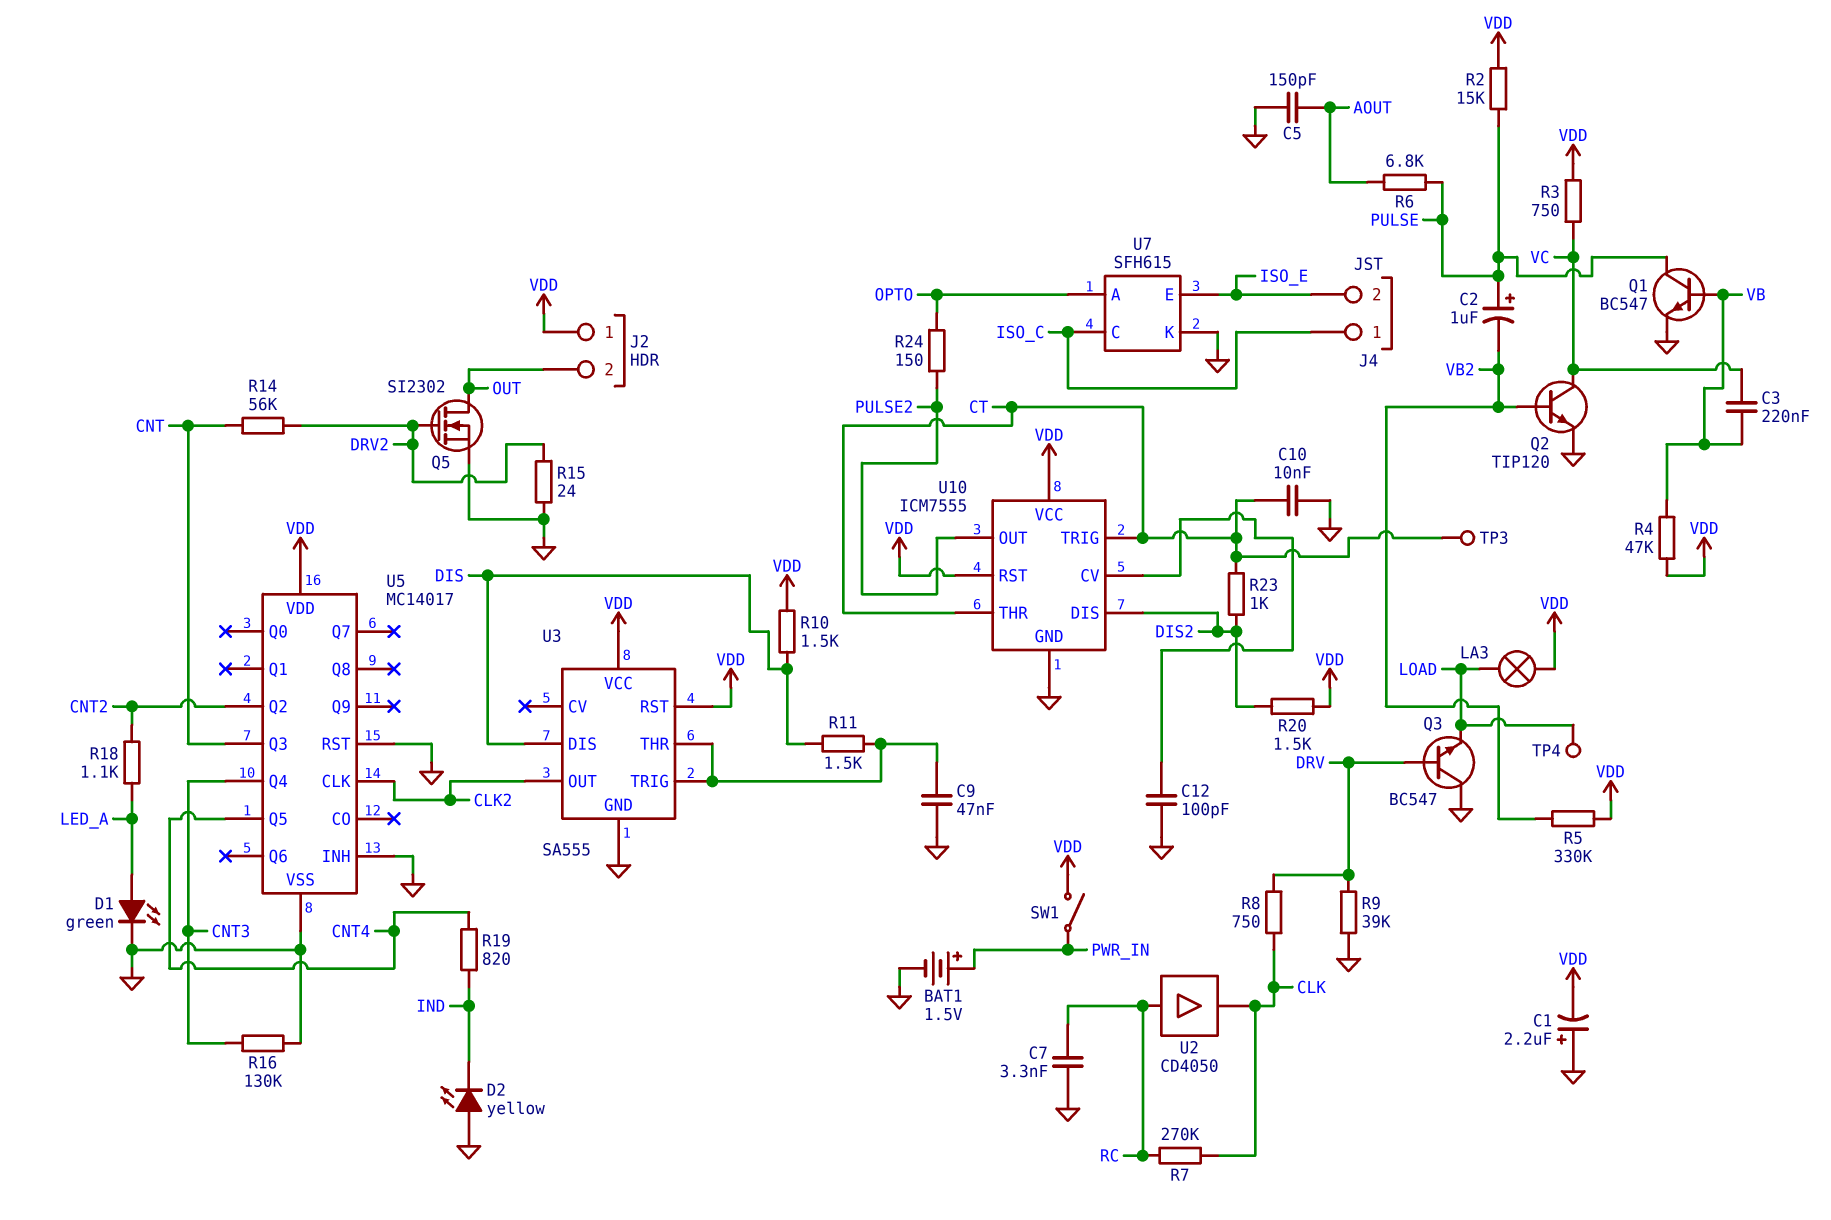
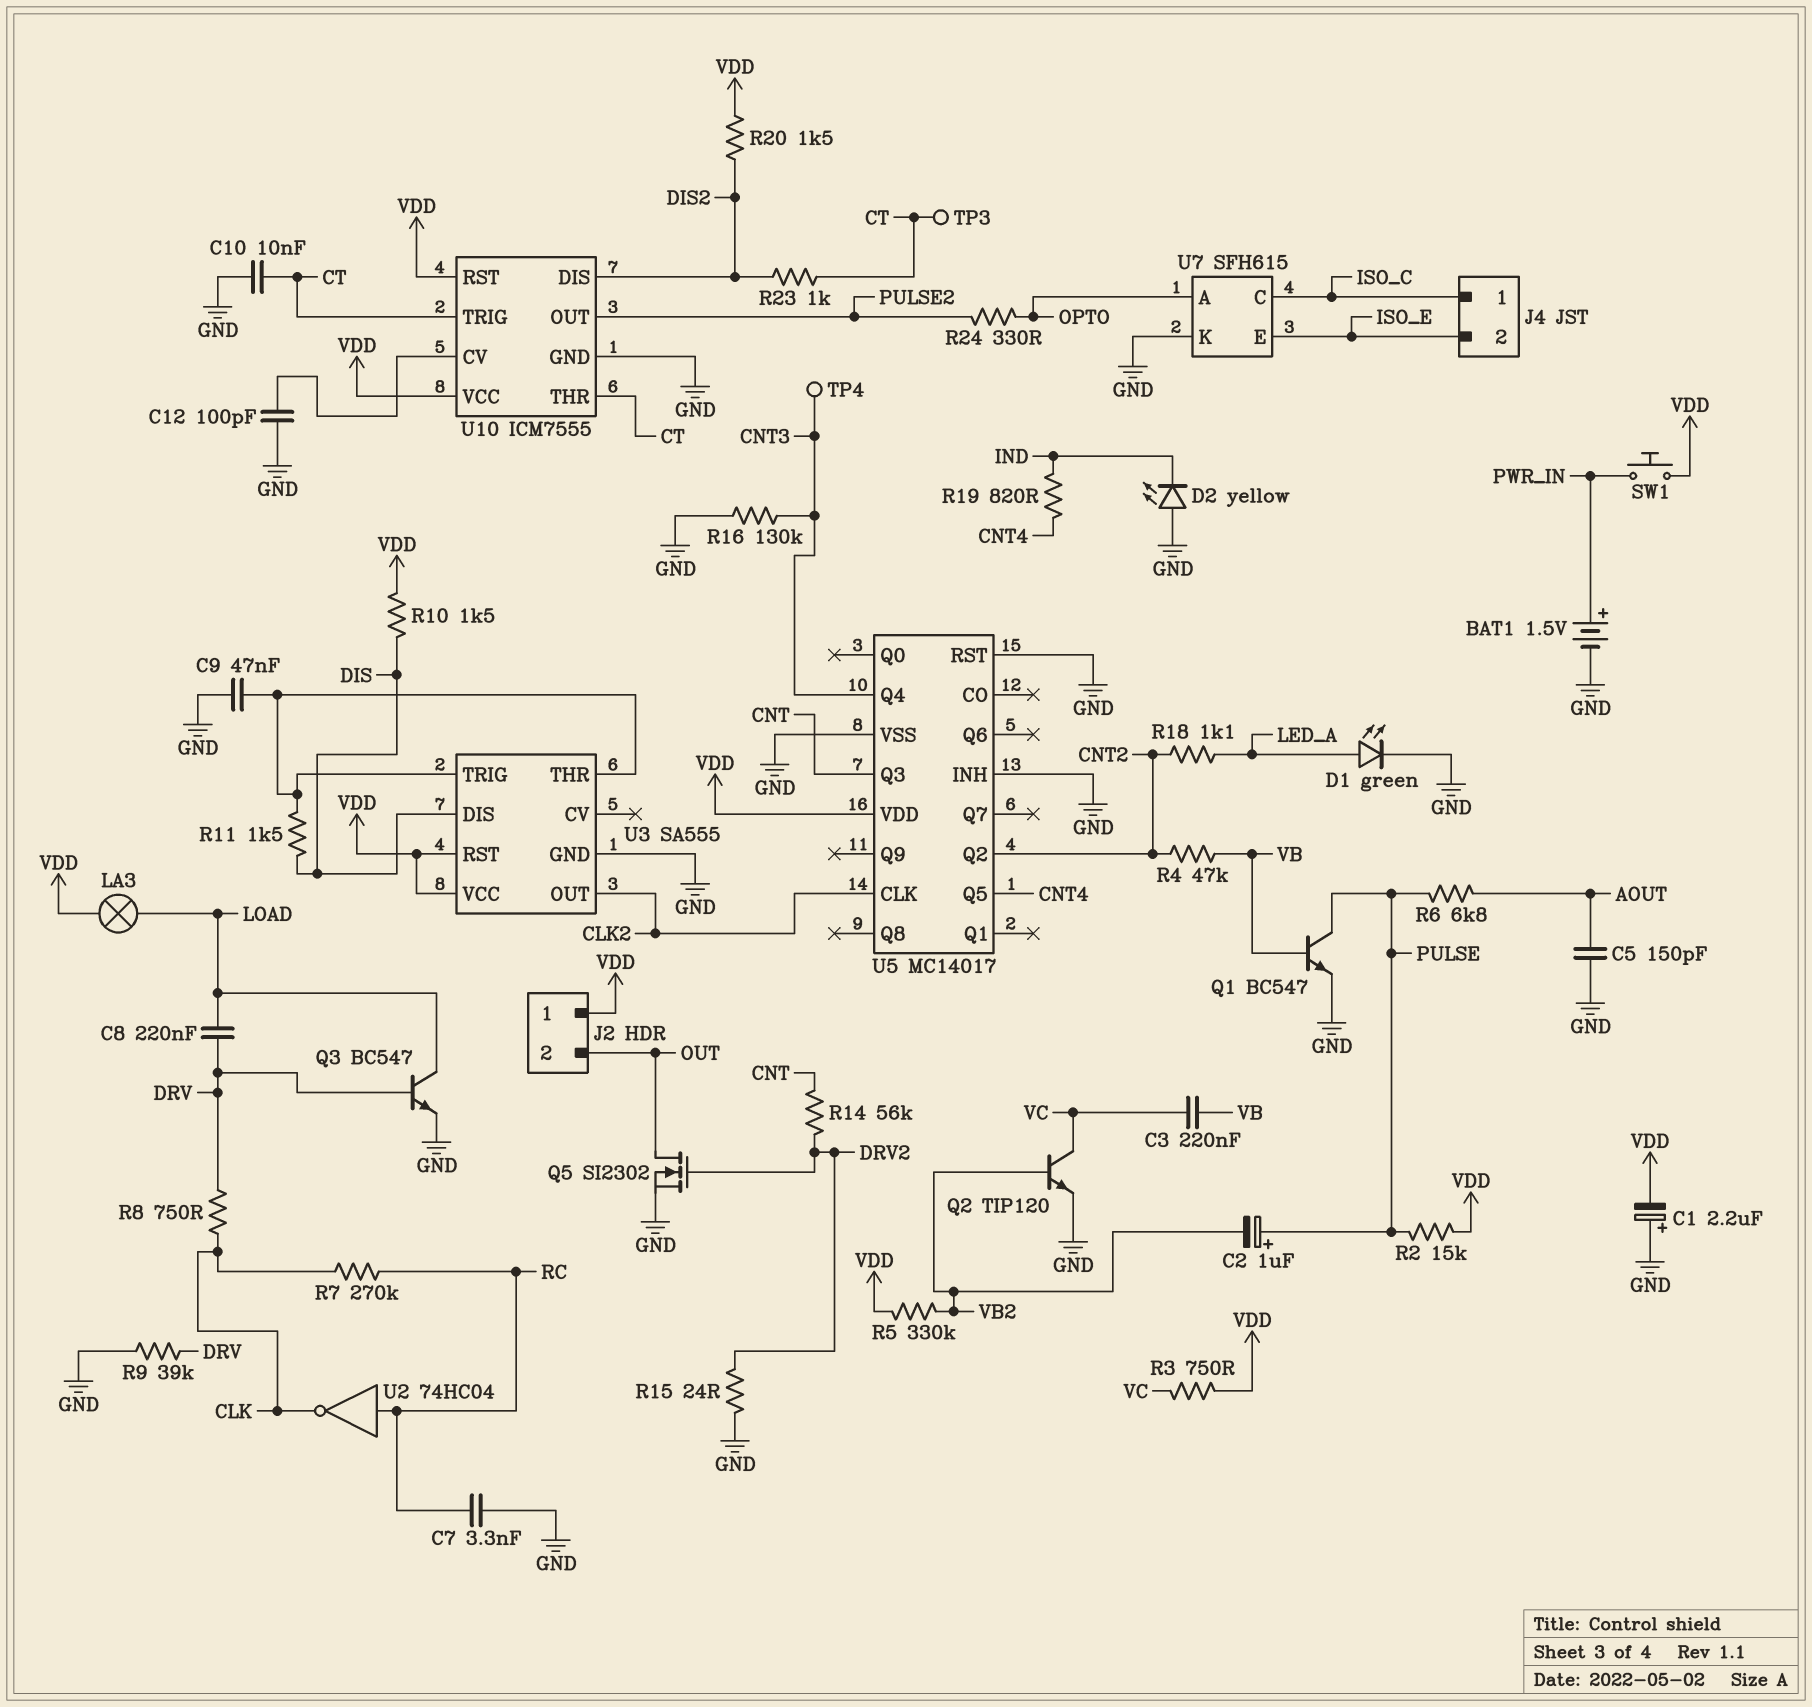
C8: none -> 220nF (DRV, LOAD)
Q3: NPN BC547 (B DRV, C GND, E LOAD) -> NPN BC547 (B DRV, C LOAD, E GND)
R4: 47k (VB, VDD) -> 47k (CNT2, VB)
R24: 150 (OPTO, PULSE2) -> 330 (OPTO, PULSE2)
SW1: switch (PWR_IN, VDD) -> button (PWR_IN, VDD)
TP4: test point (LOAD) -> test point (CNT3)
U2: buffer CD4050 (in RC, out CLK) -> NOT 74HC04 (in RC, out CLK)

